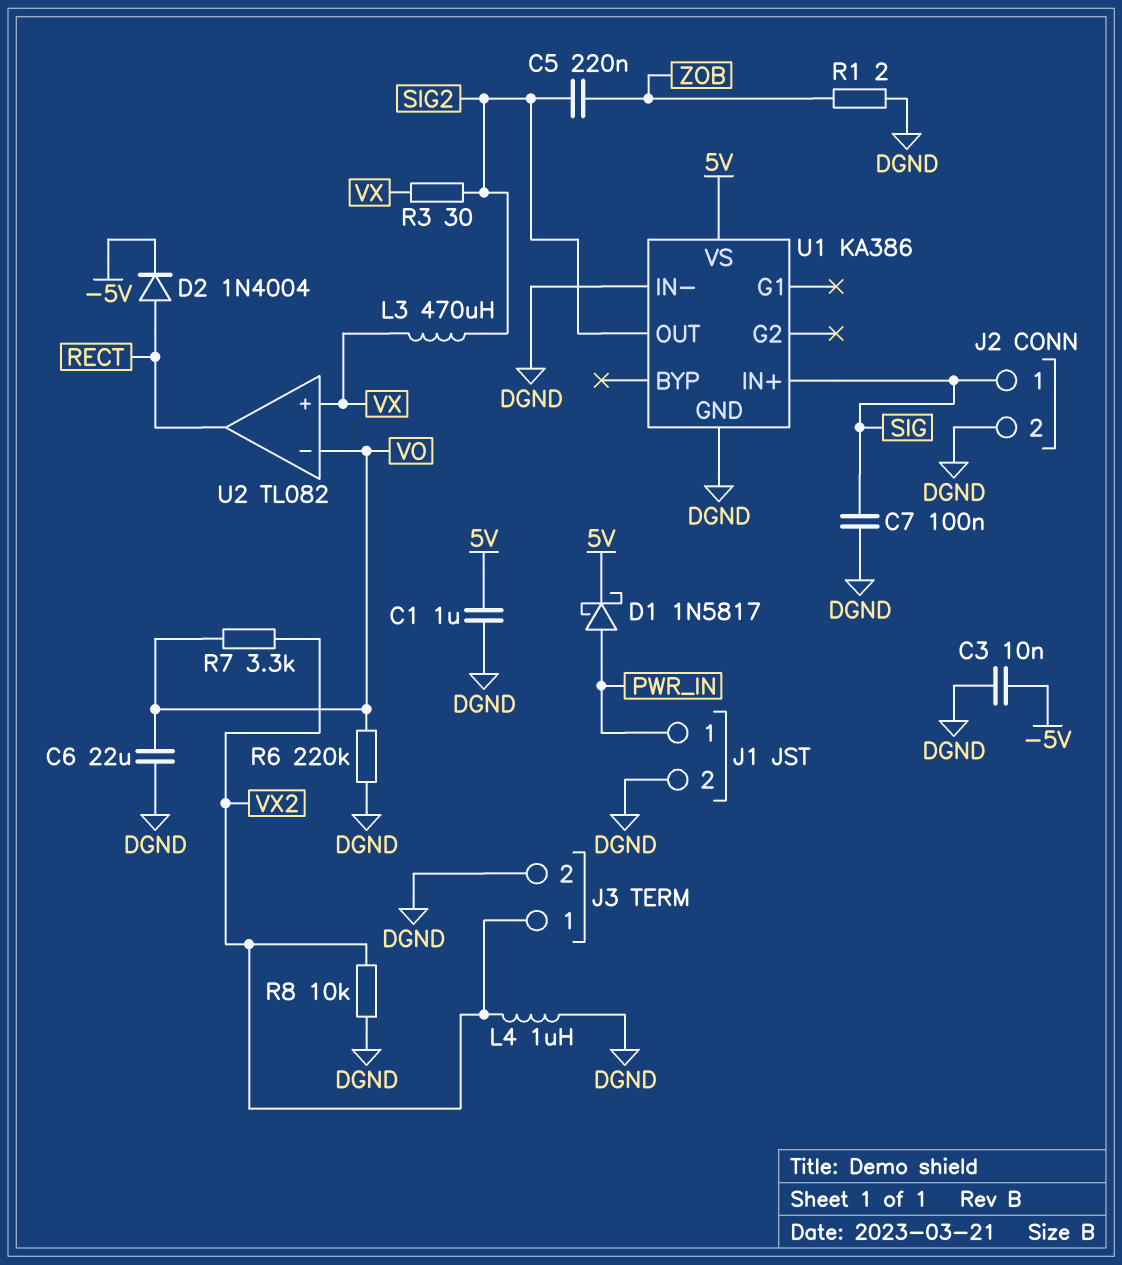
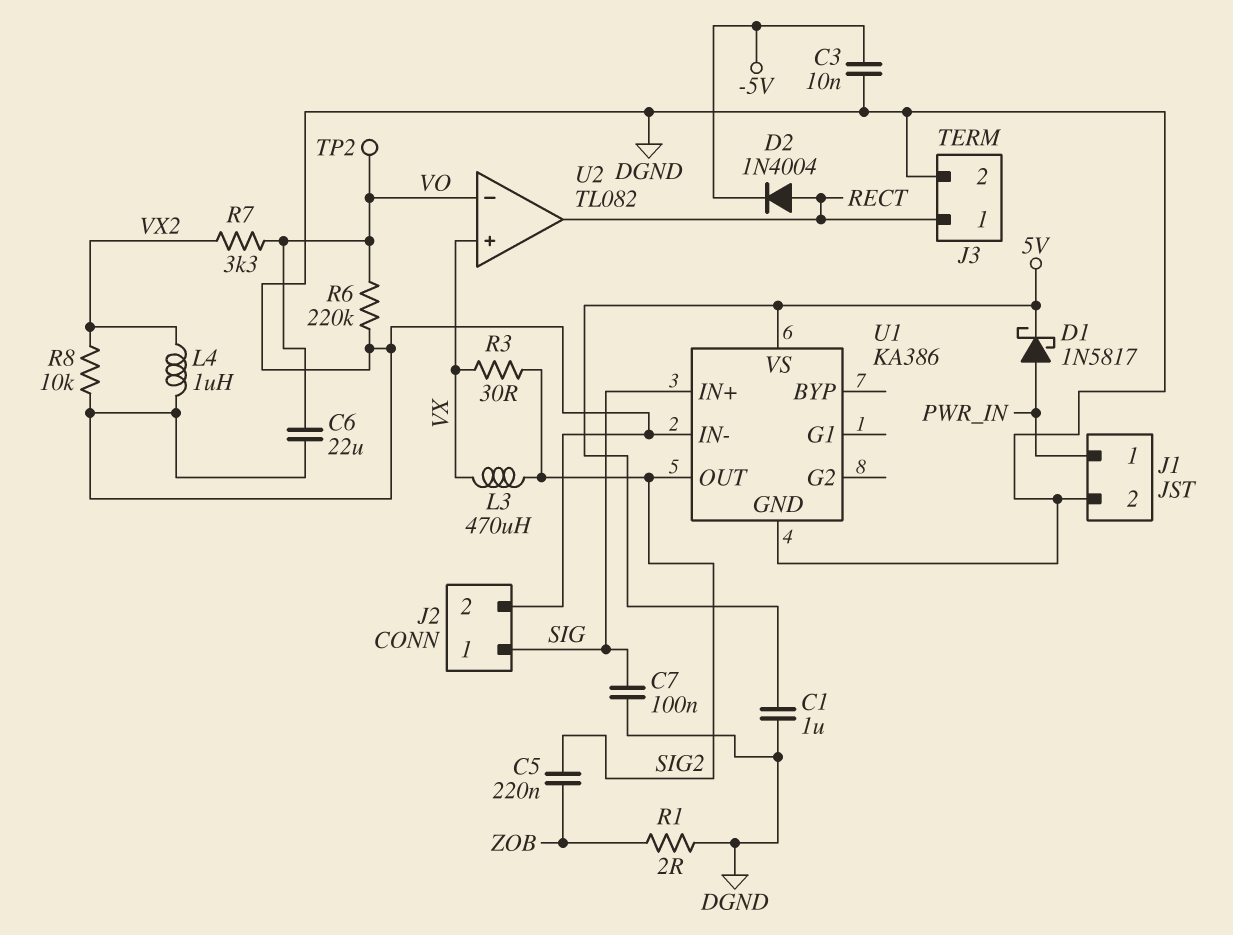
J3 pin 1: VX2 -> RECT
TP2: none -> test point (VO)

